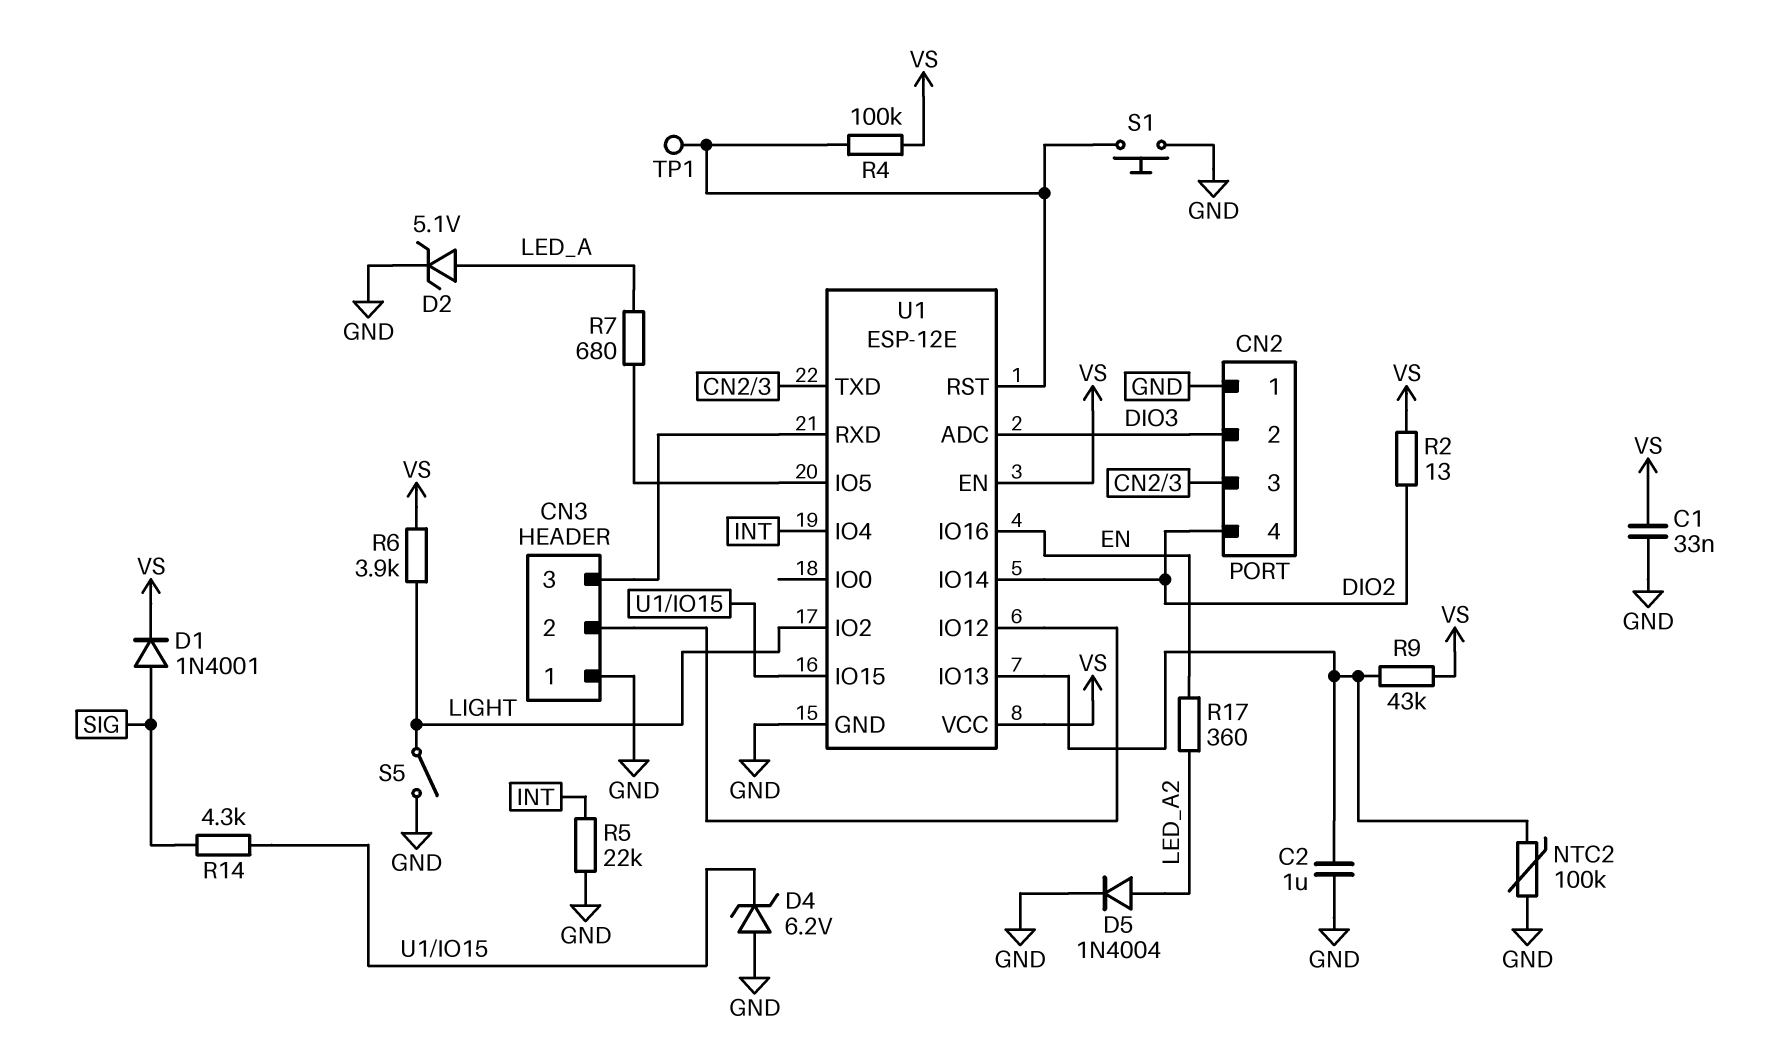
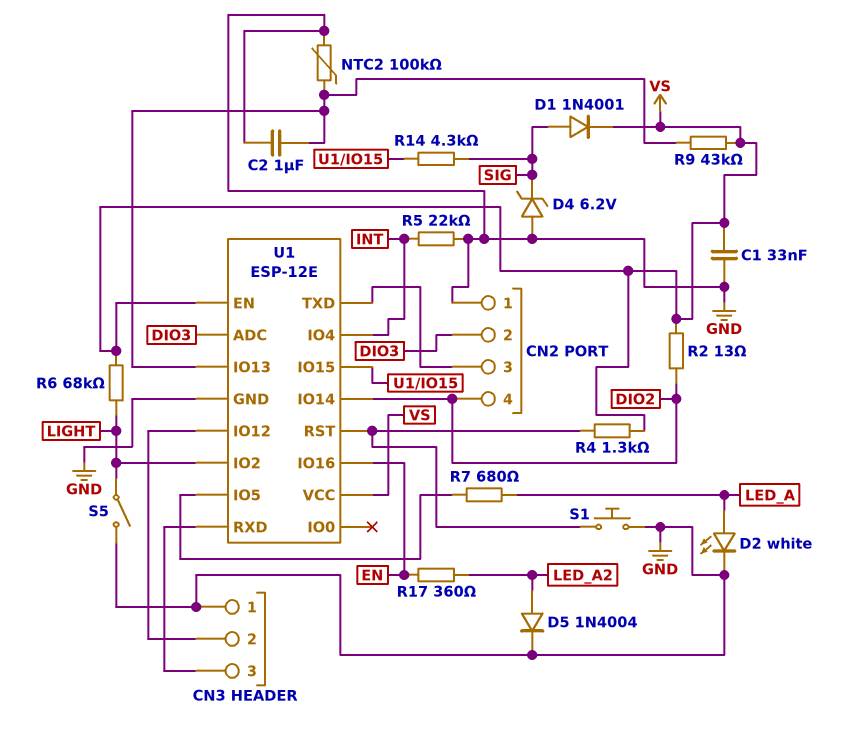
D2: zener 5.1V (A LED_A, K GND) -> LED white (A LED_A, K GND)
D4: zener 6.2V (A GND, K U1/IO15) -> zener 6.2V (A GND, K SIG)
R4: 100k (U1/RST, VS) -> 1.3k (U1/RST, VS)
R6: 3.9k (LIGHT, VS) -> 68k (LIGHT, VS)
TP1: test point (U1/RST) -> none

